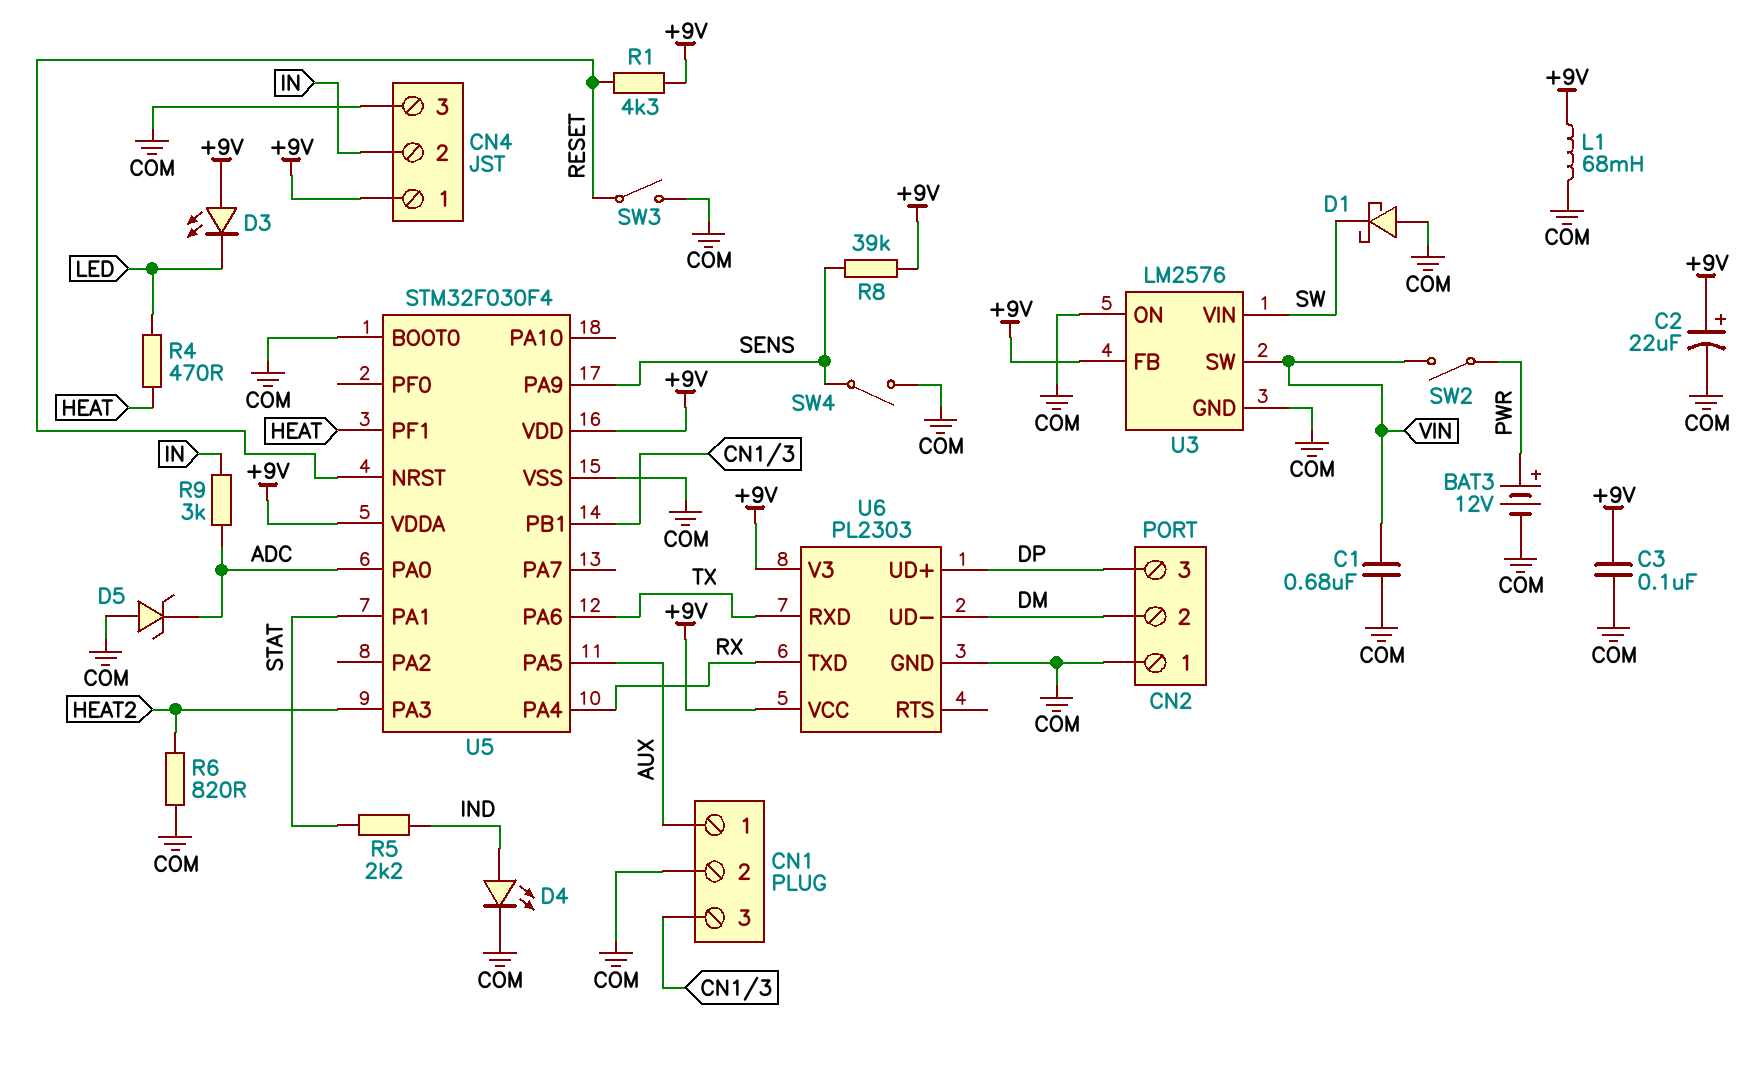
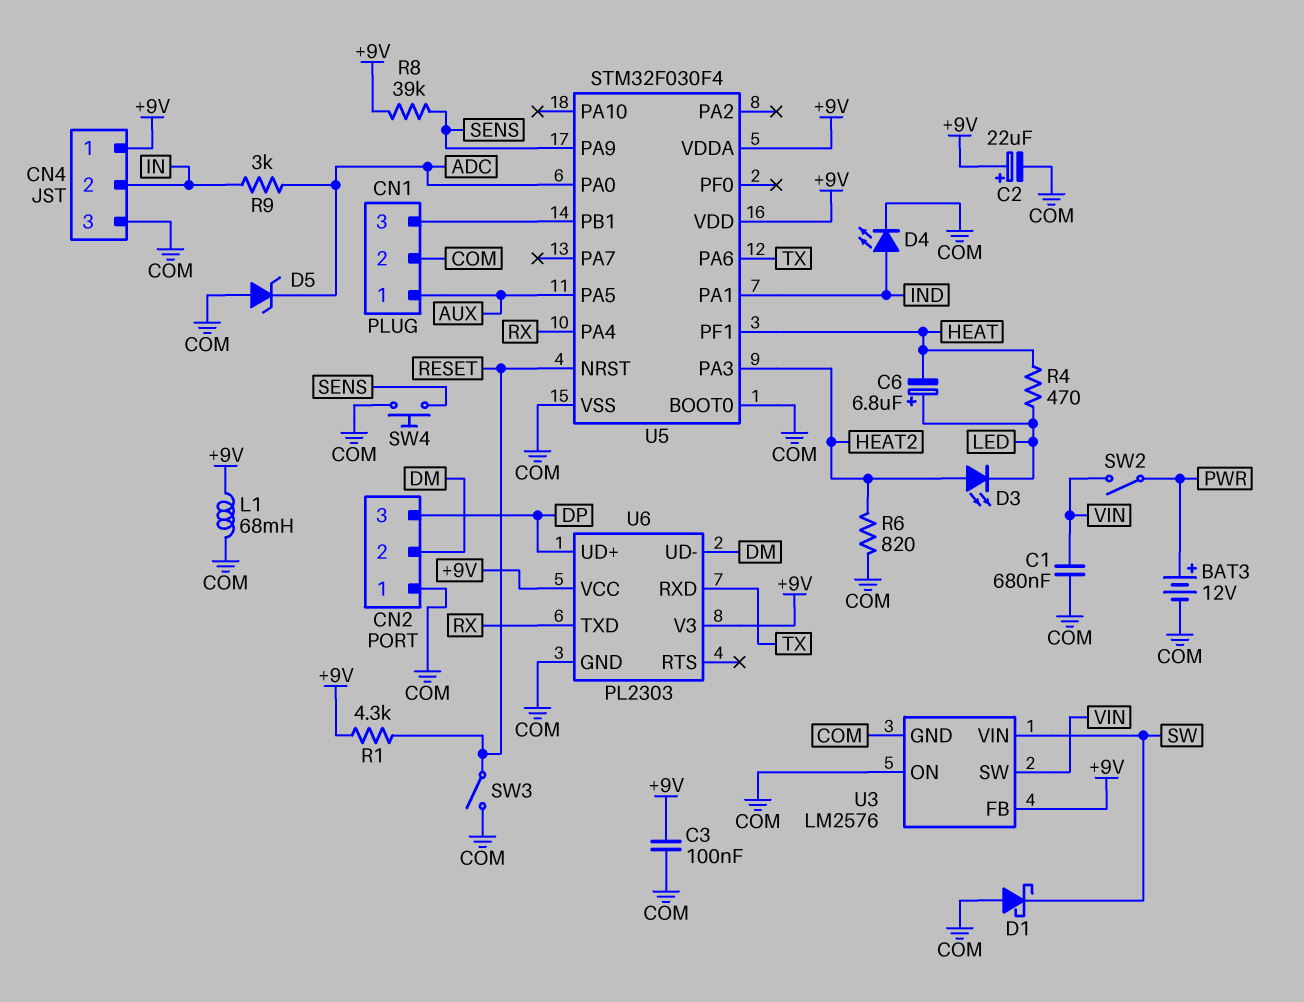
C6: none -> 6.8uF (plus LED, minus HEAT)
D3: LED (A +9V, K LED) -> LED (A HEAT2, K LED)
R5: 2.2k (IND, STAT) -> none
SW4: switch (COM, SENS) -> button (COM, SENS)
U5 pin PA1: STAT -> IND

